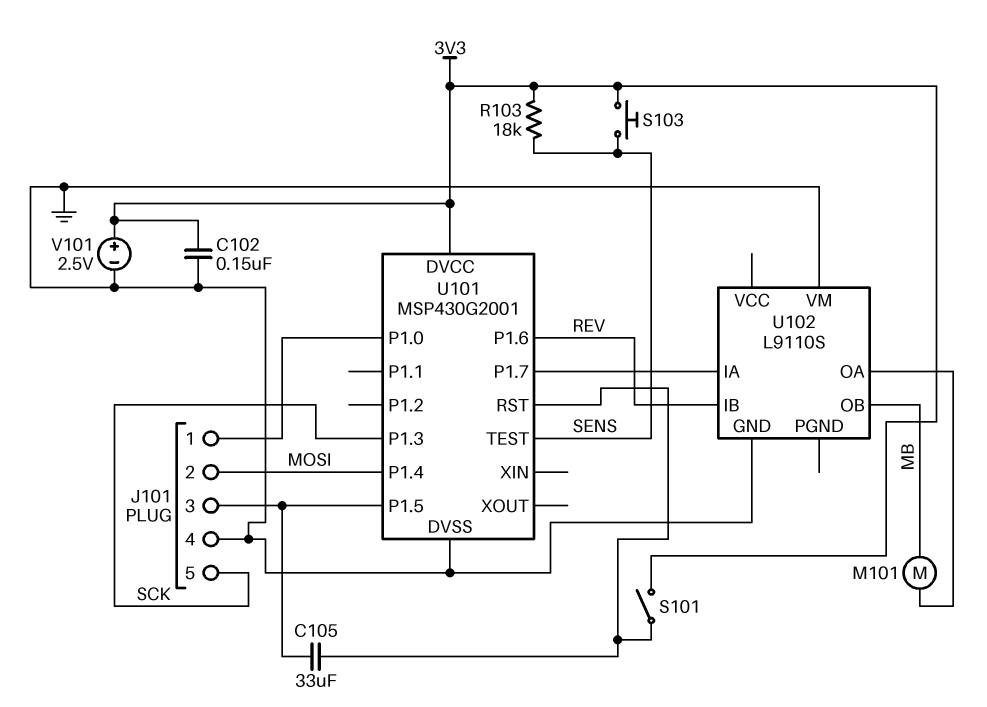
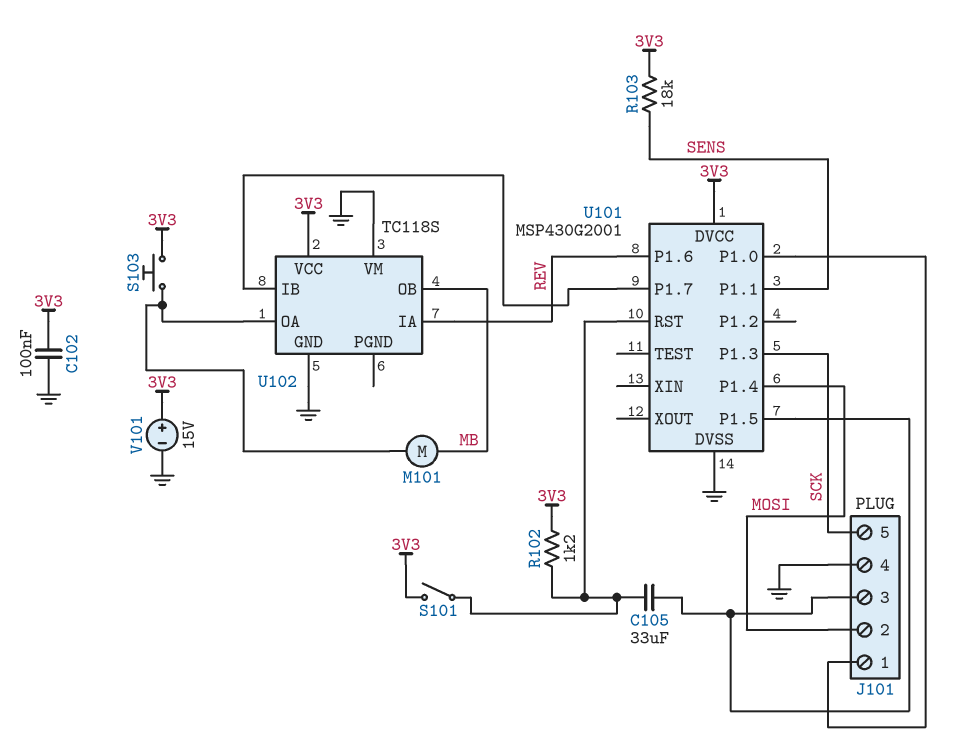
C102: 150nF (3V3, GND) -> 100nF (3V3, GND)
R102: none -> 1.2k (3V3, U101/RST)
S103: button (3V3, SENS) -> button (3V3, U102/OA)
U101 pin P1.1: none -> SENS
U101 pin TEST: SENS -> none
U102: L9110S -> TC118S
U102 pin IA: U101/P1.7 -> REV
U102 pin IB: REV -> U101/P1.7
U102 pin VCC: none -> 3V3
V101: 2.5V (plus 3V3, minus GND) -> 15V (plus 3V3, minus GND)

